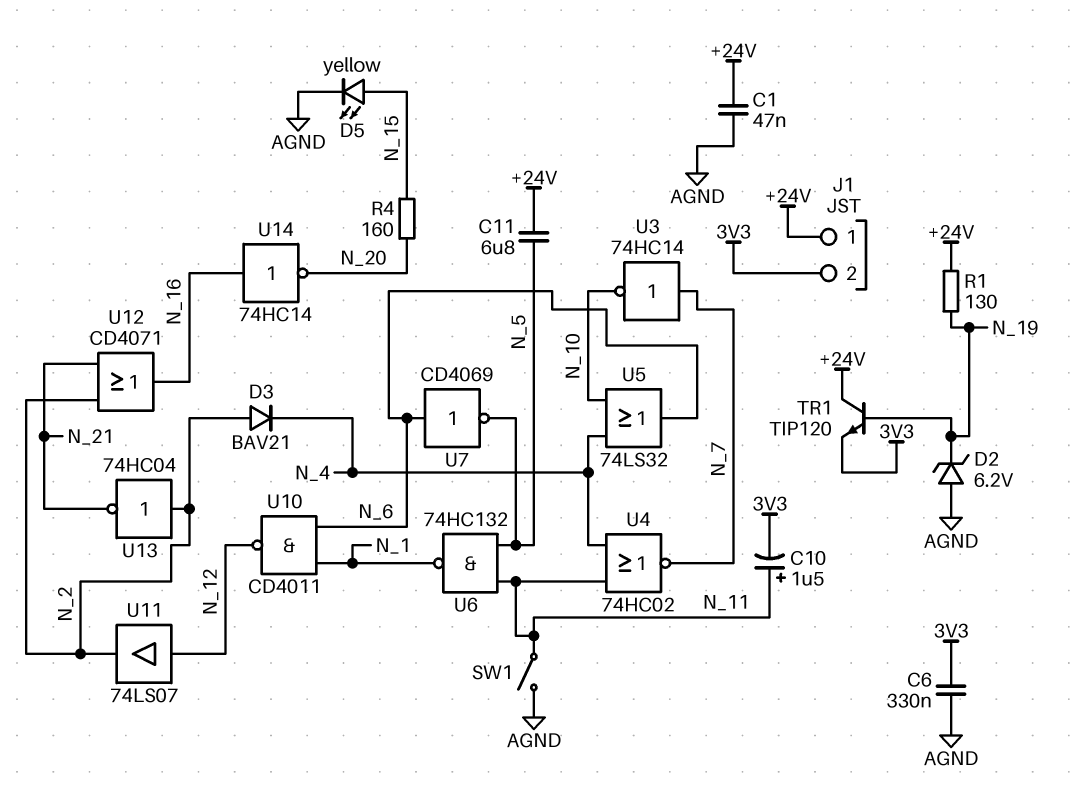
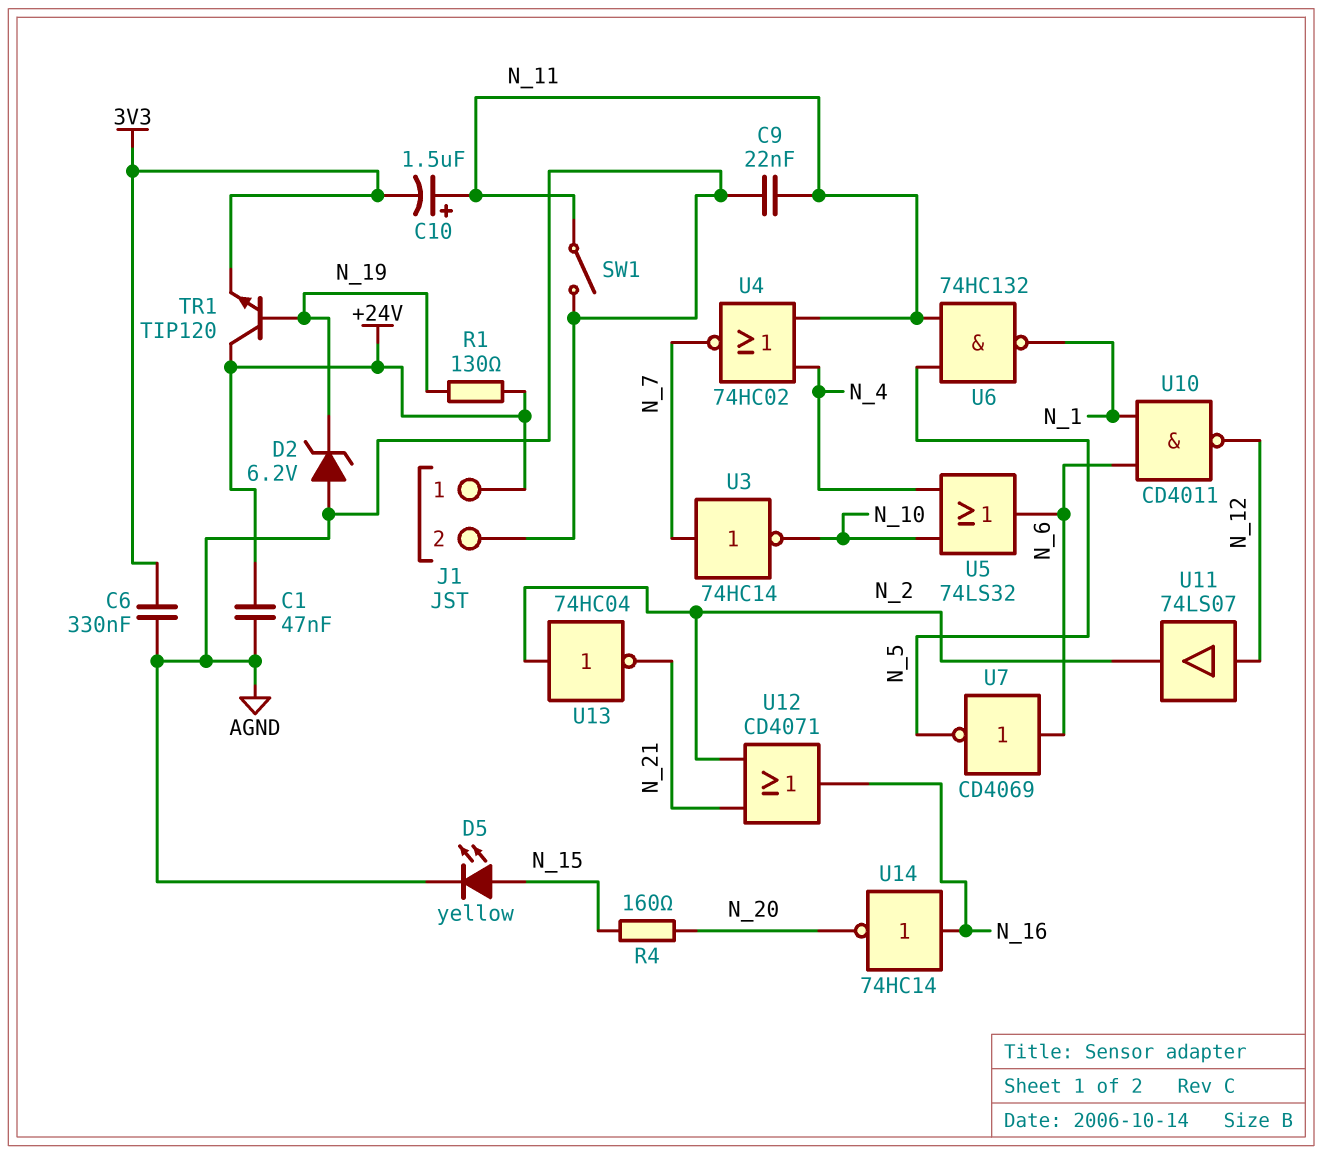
C9: none -> 22nF (AGND, N_11)
C11: 6.8uF (+24V, N_5) -> none
D3: diode BAV21 (A N_2, K N_4) -> none
J1 pin 2: 3V3 -> AGND

